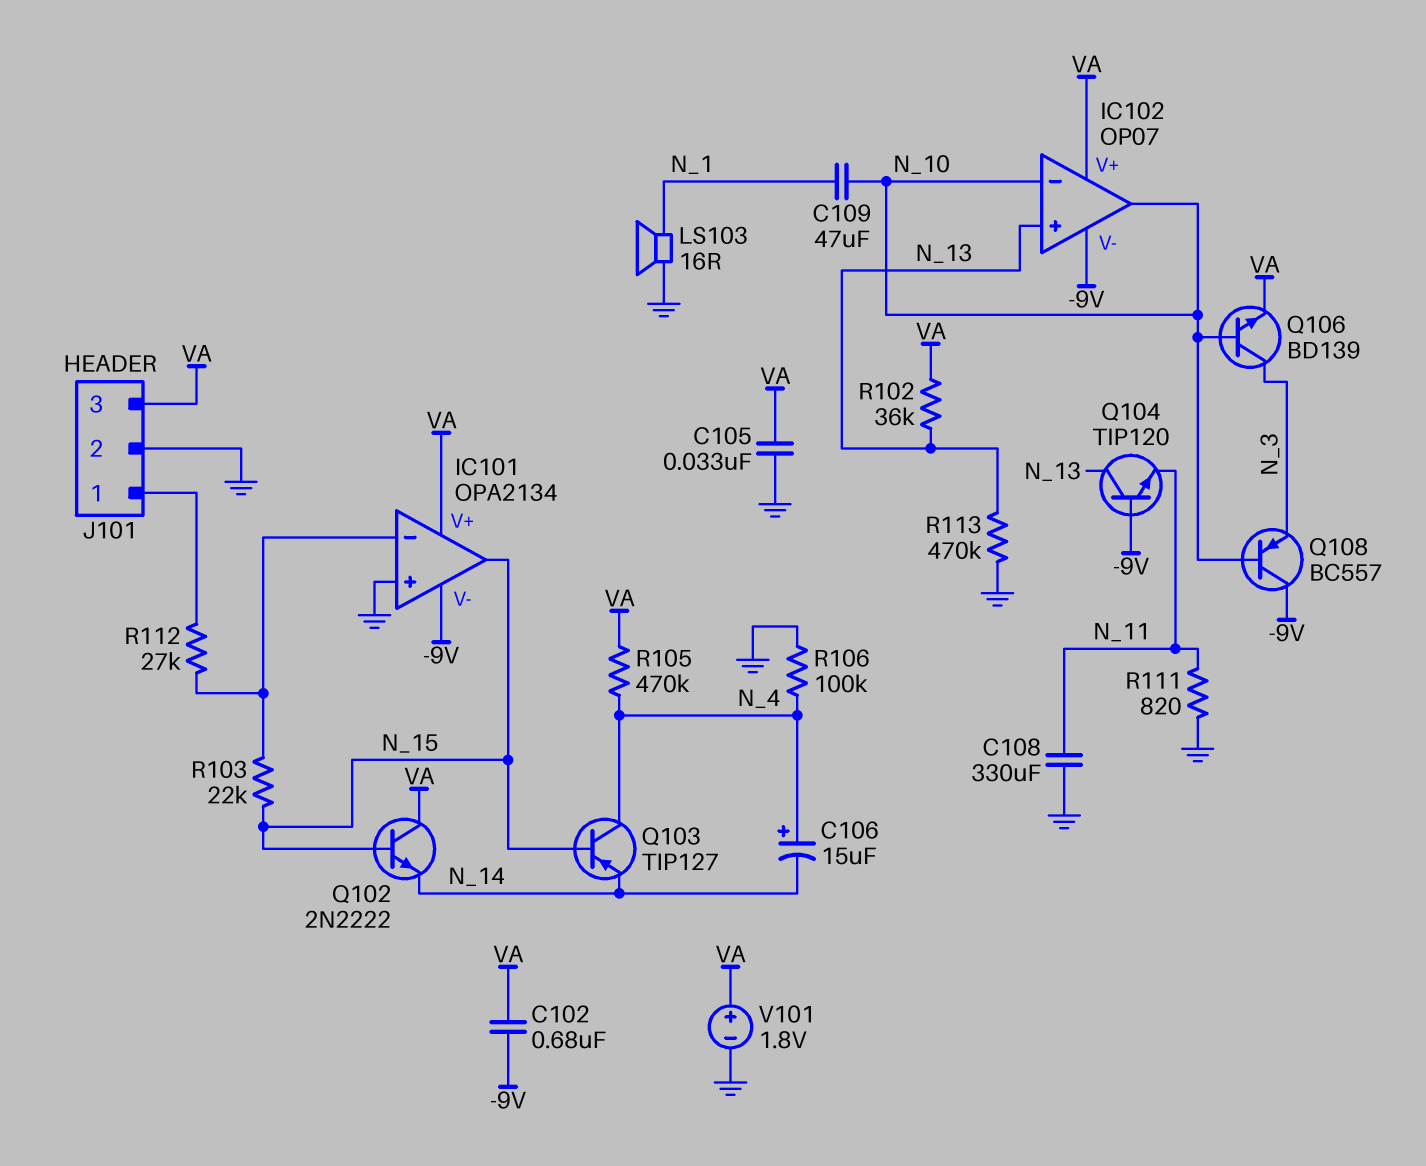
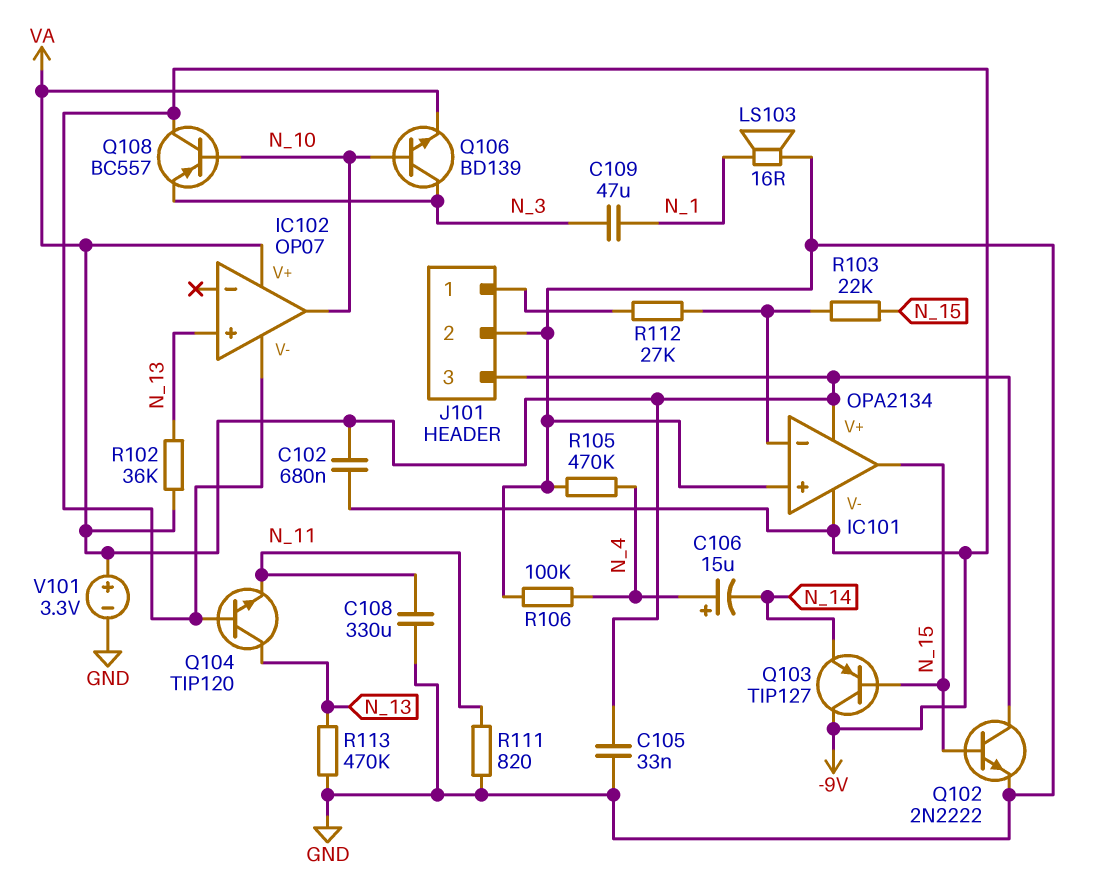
C109: 47uF (N_1, N_10) -> 47uF (N_1, N_3)
IC102 pin in-: N_10 -> none
Q102: NPN 2N2222 (B N_15, C VA, E N_14) -> NPN 2N2222 (B N_15, C VA, E GND)
Q103: PNP TIP127 (B N_15, C N_4, E N_14) -> PNP TIP127 (B N_15, C -9V, E N_14)
R105: 470k (N_4, VA) -> 470k (GND, N_4)
V101: 1.8V (plus VA, minus GND) -> 3.3V (plus VA, minus GND)

